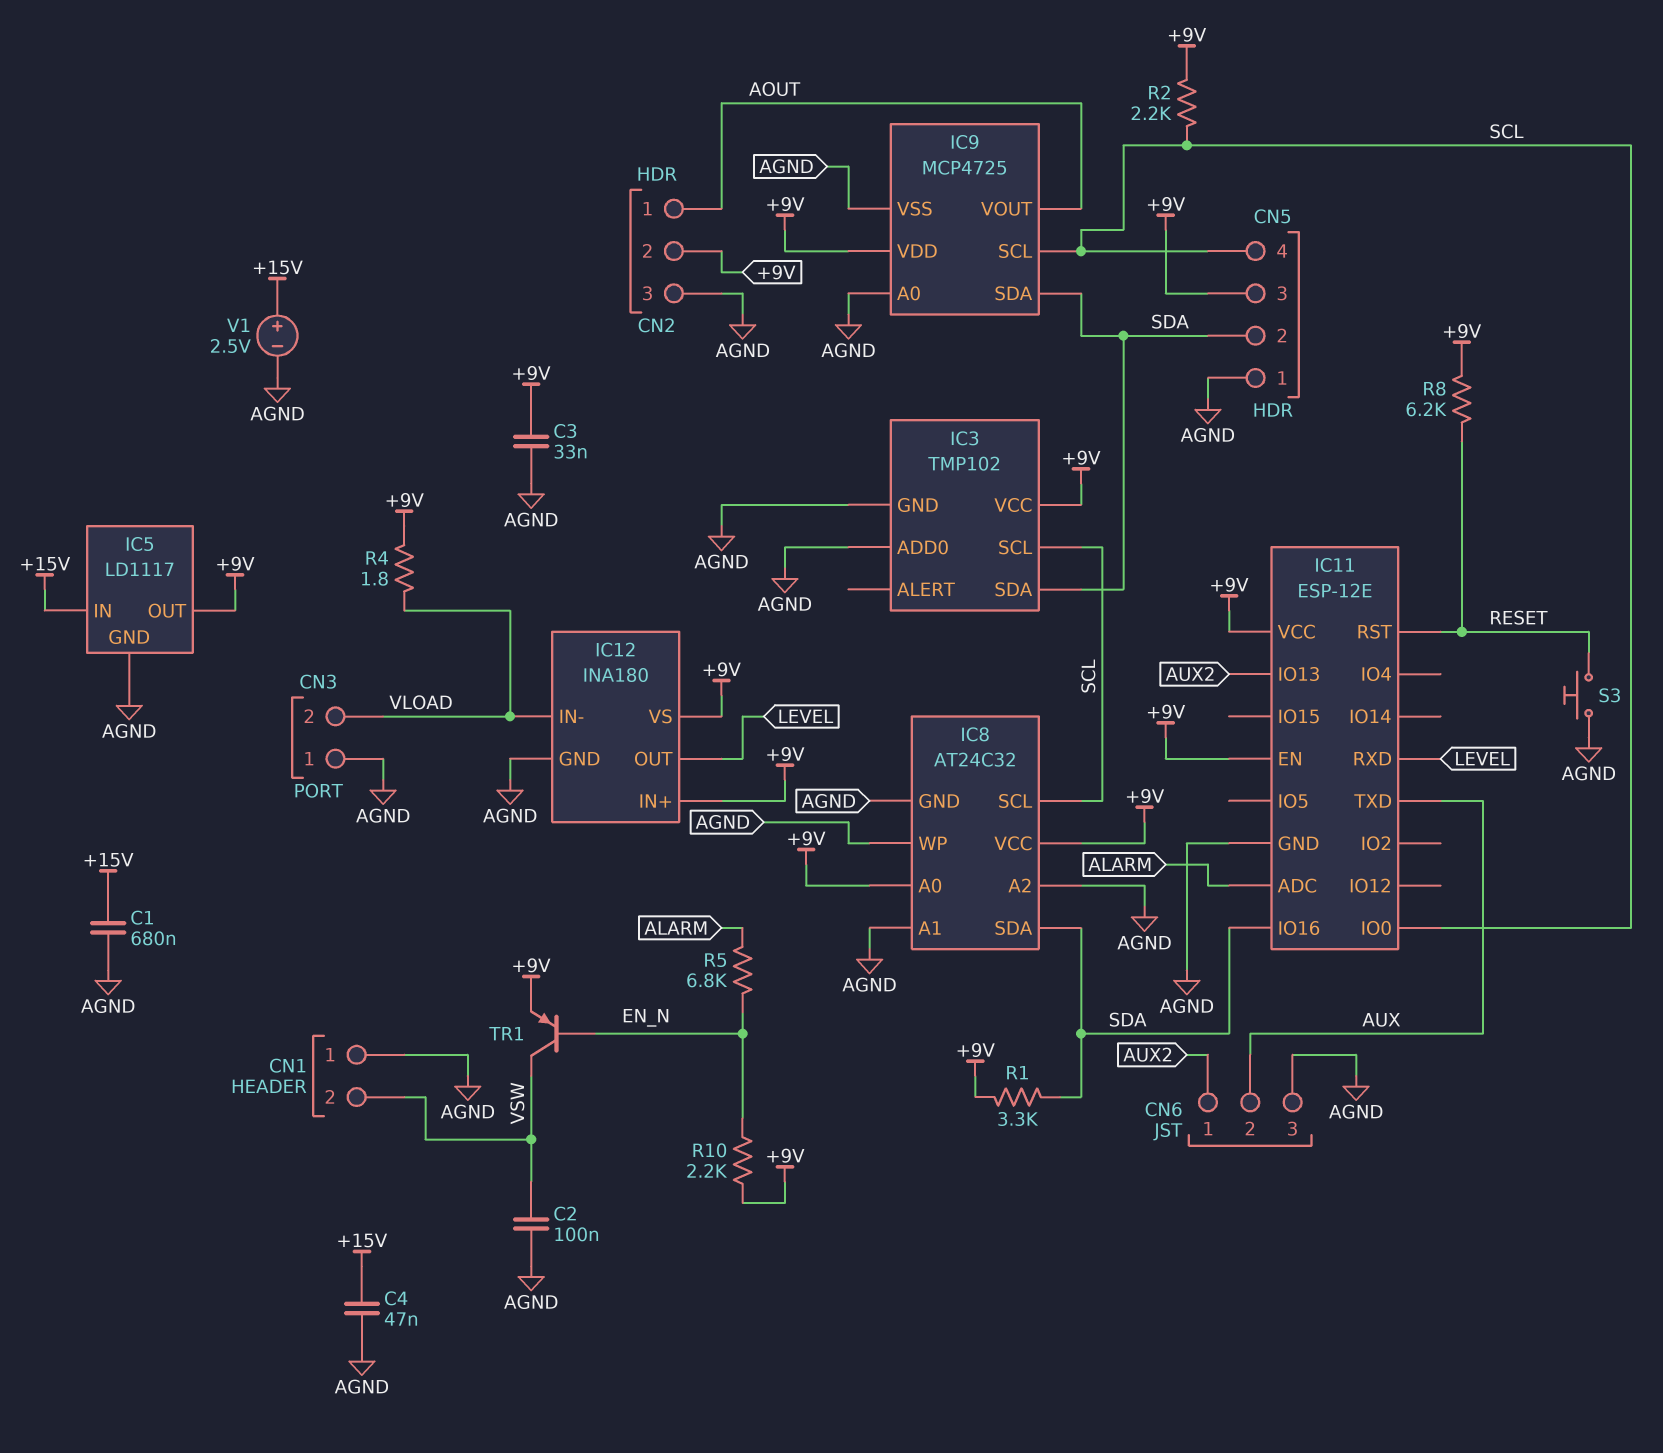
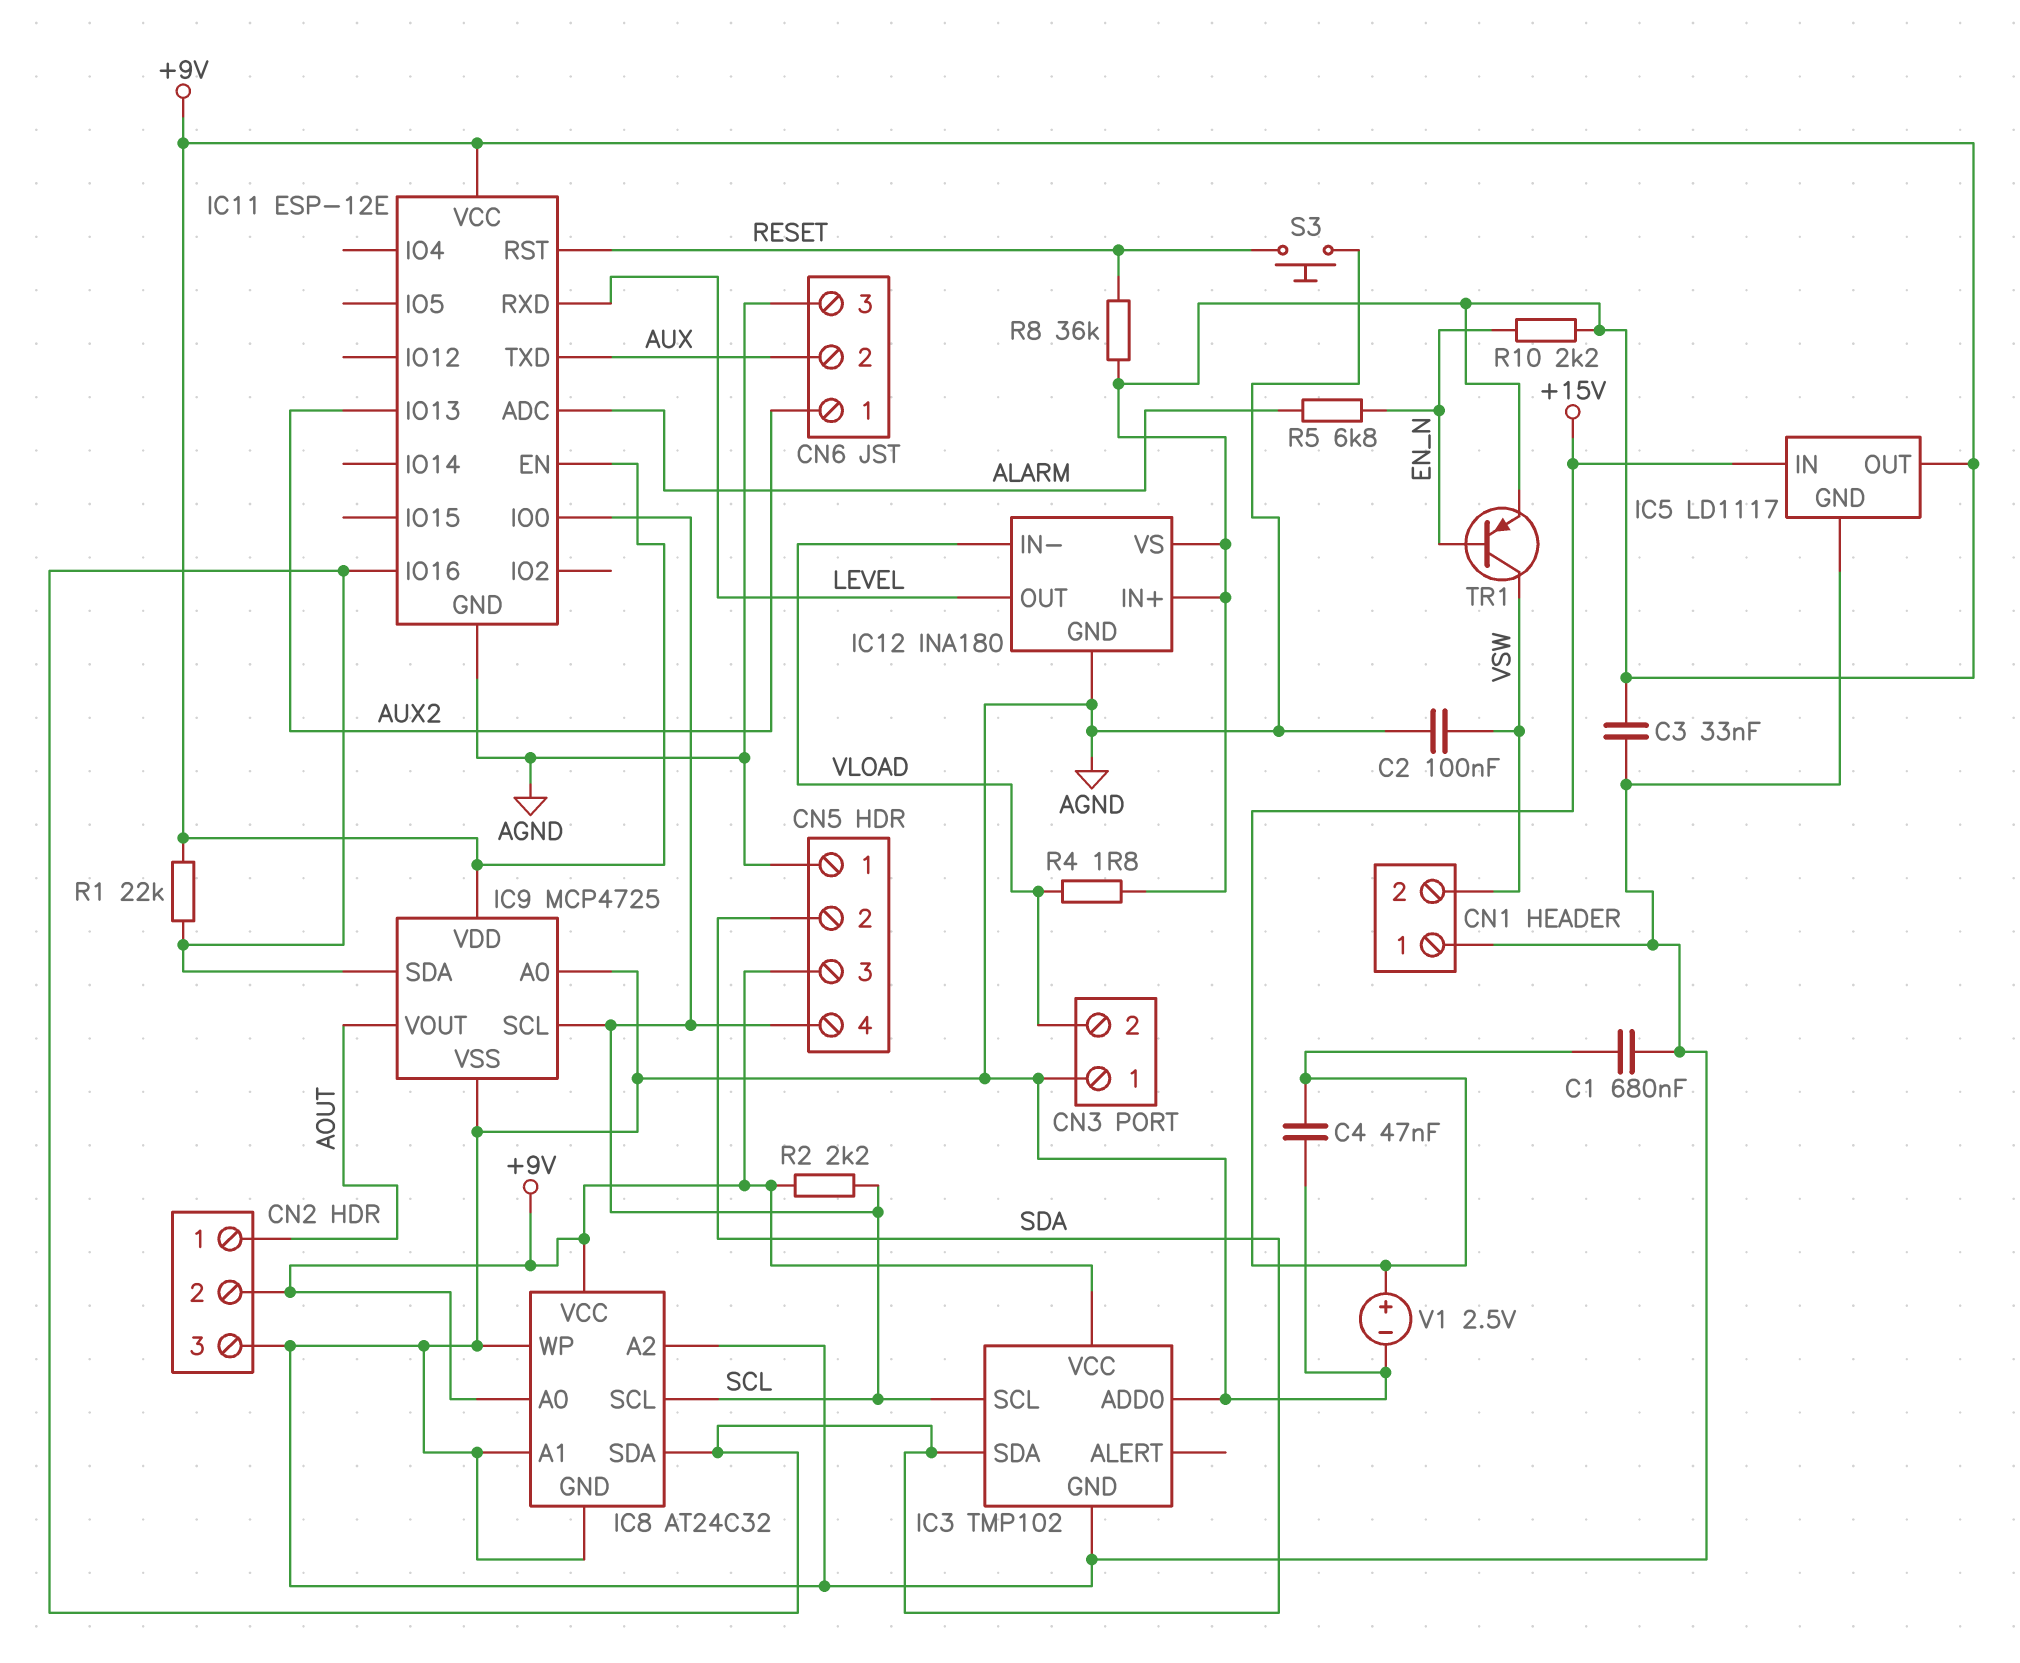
R1: 3.3k (+9V, SDA) -> 22k (+9V, SDA)
R8: 6.2k (+9V, RESET) -> 36k (+9V, RESET)

